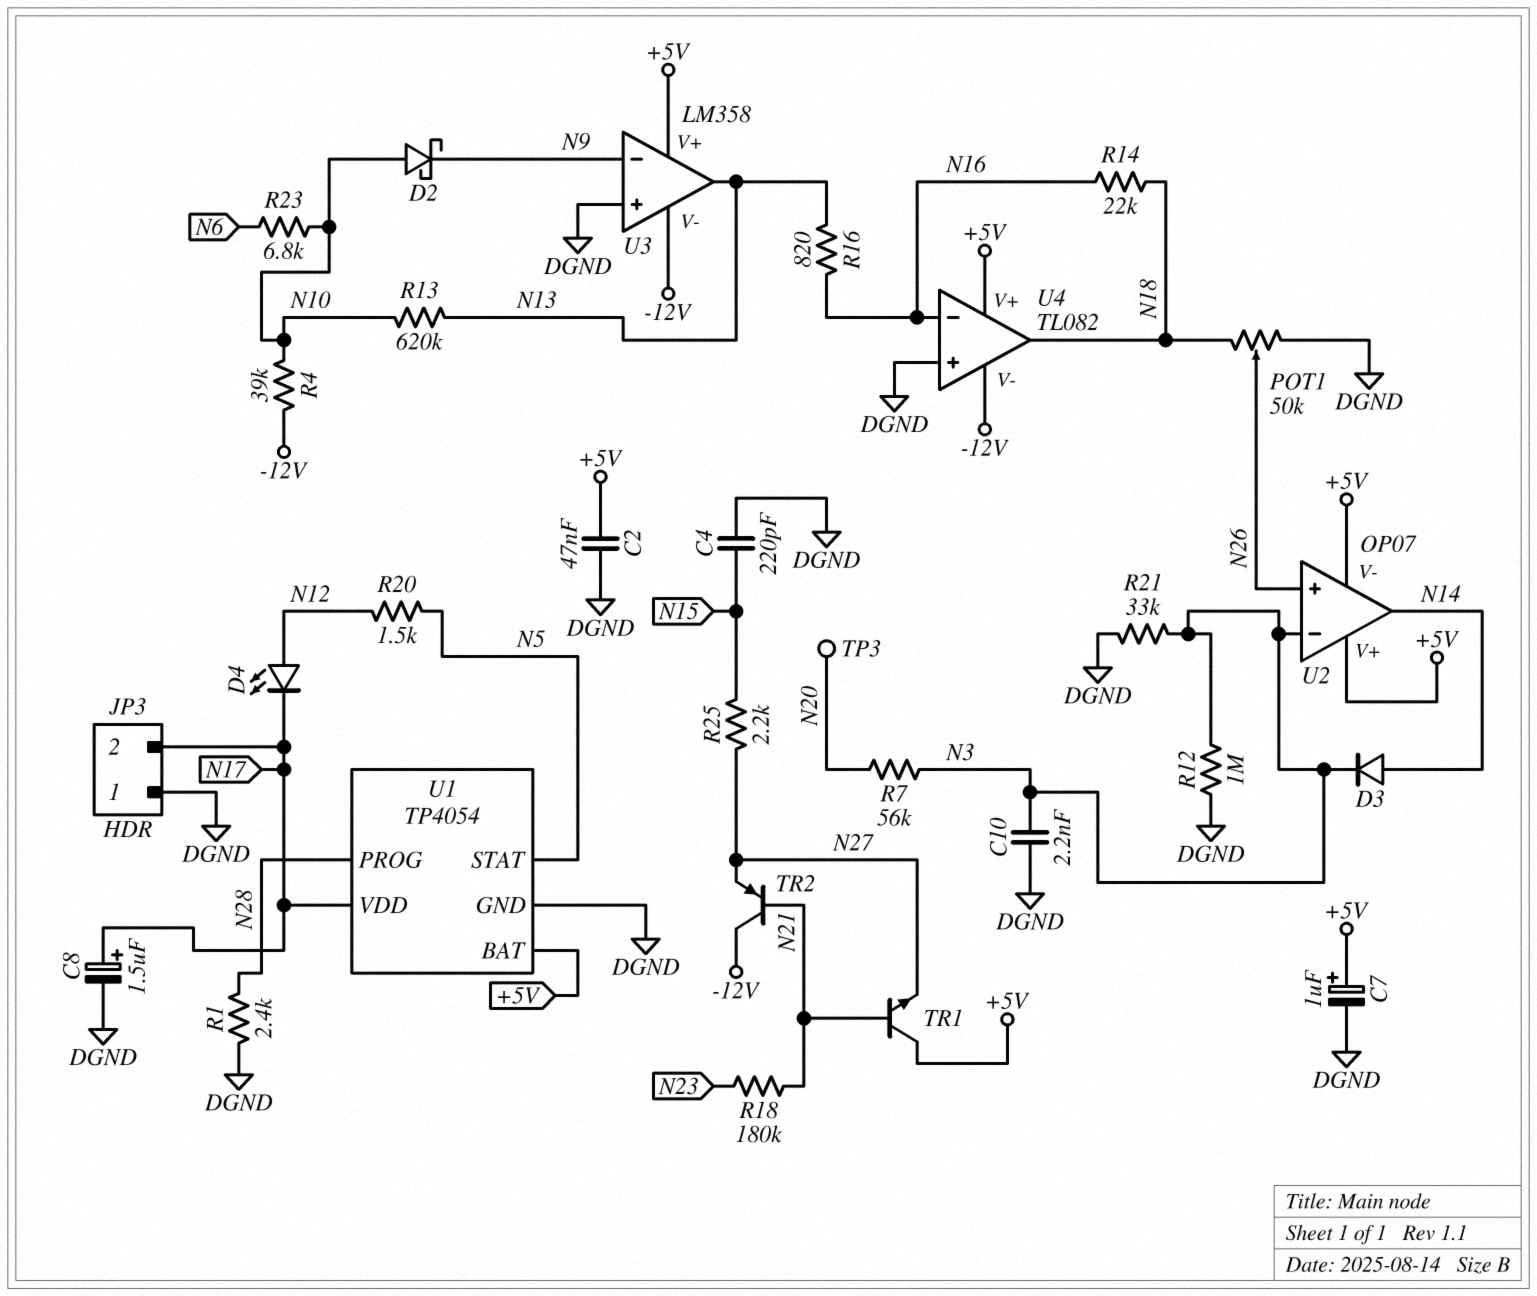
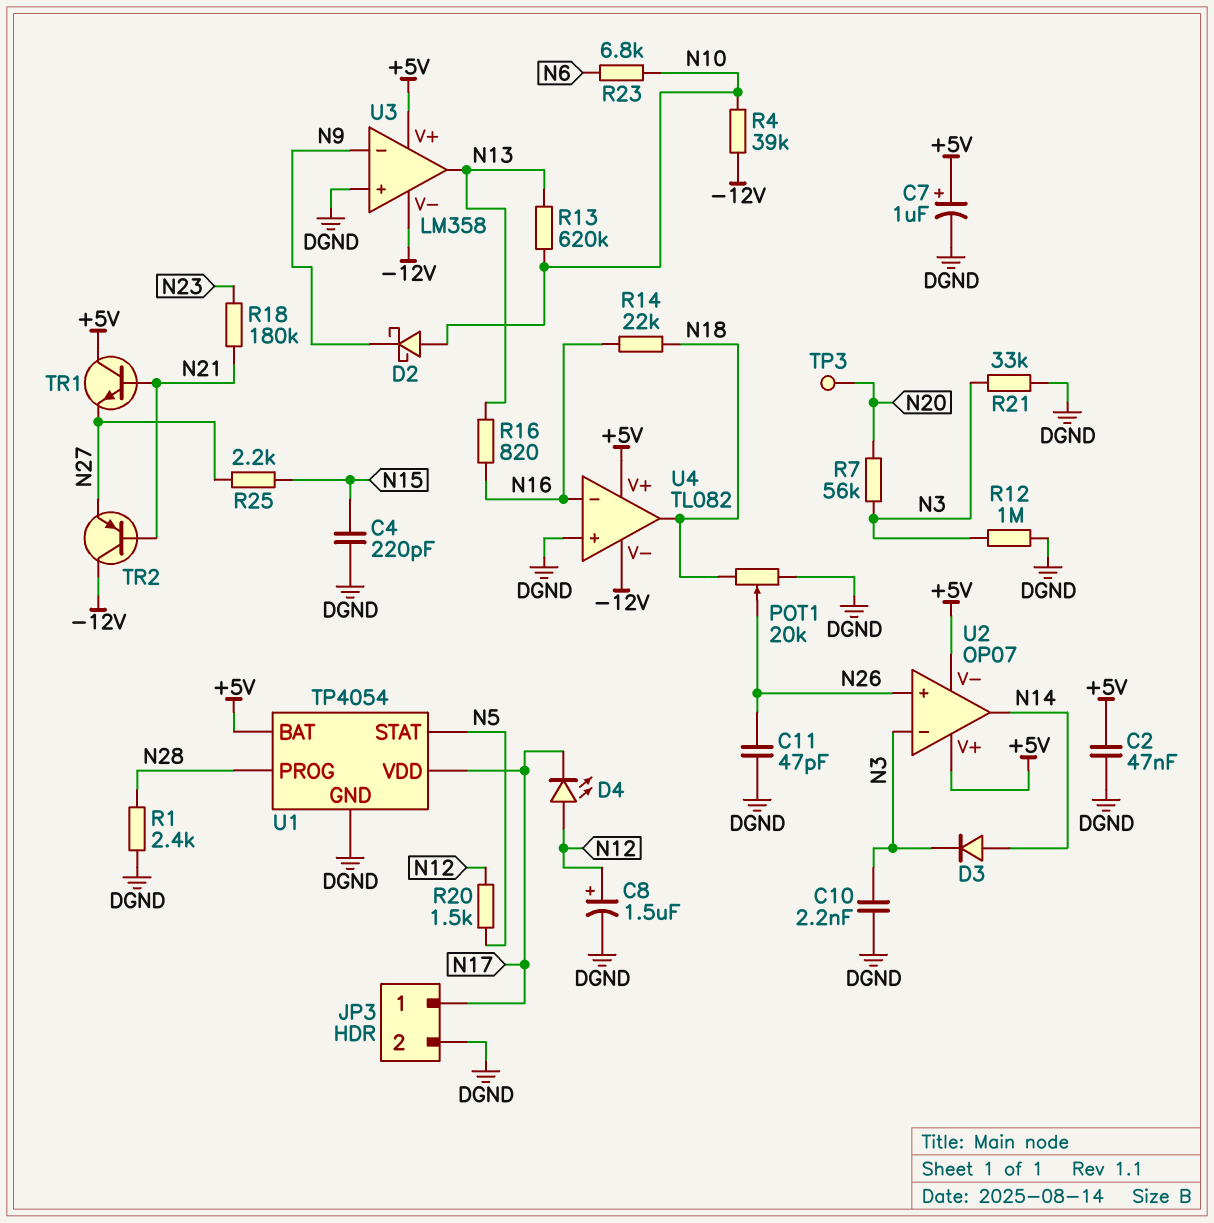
C8: 1.5uF (plus N17, minus DGND) -> 1.5uF (plus N12, minus DGND)
C11: none -> 47pF (DGND, N26)
JP3 pin 1: DGND -> N17
JP3 pin 2: N17 -> DGND
POT1: 50k (DGND, N18, wiper N26) -> 20k (DGND, N18, wiper N26)

